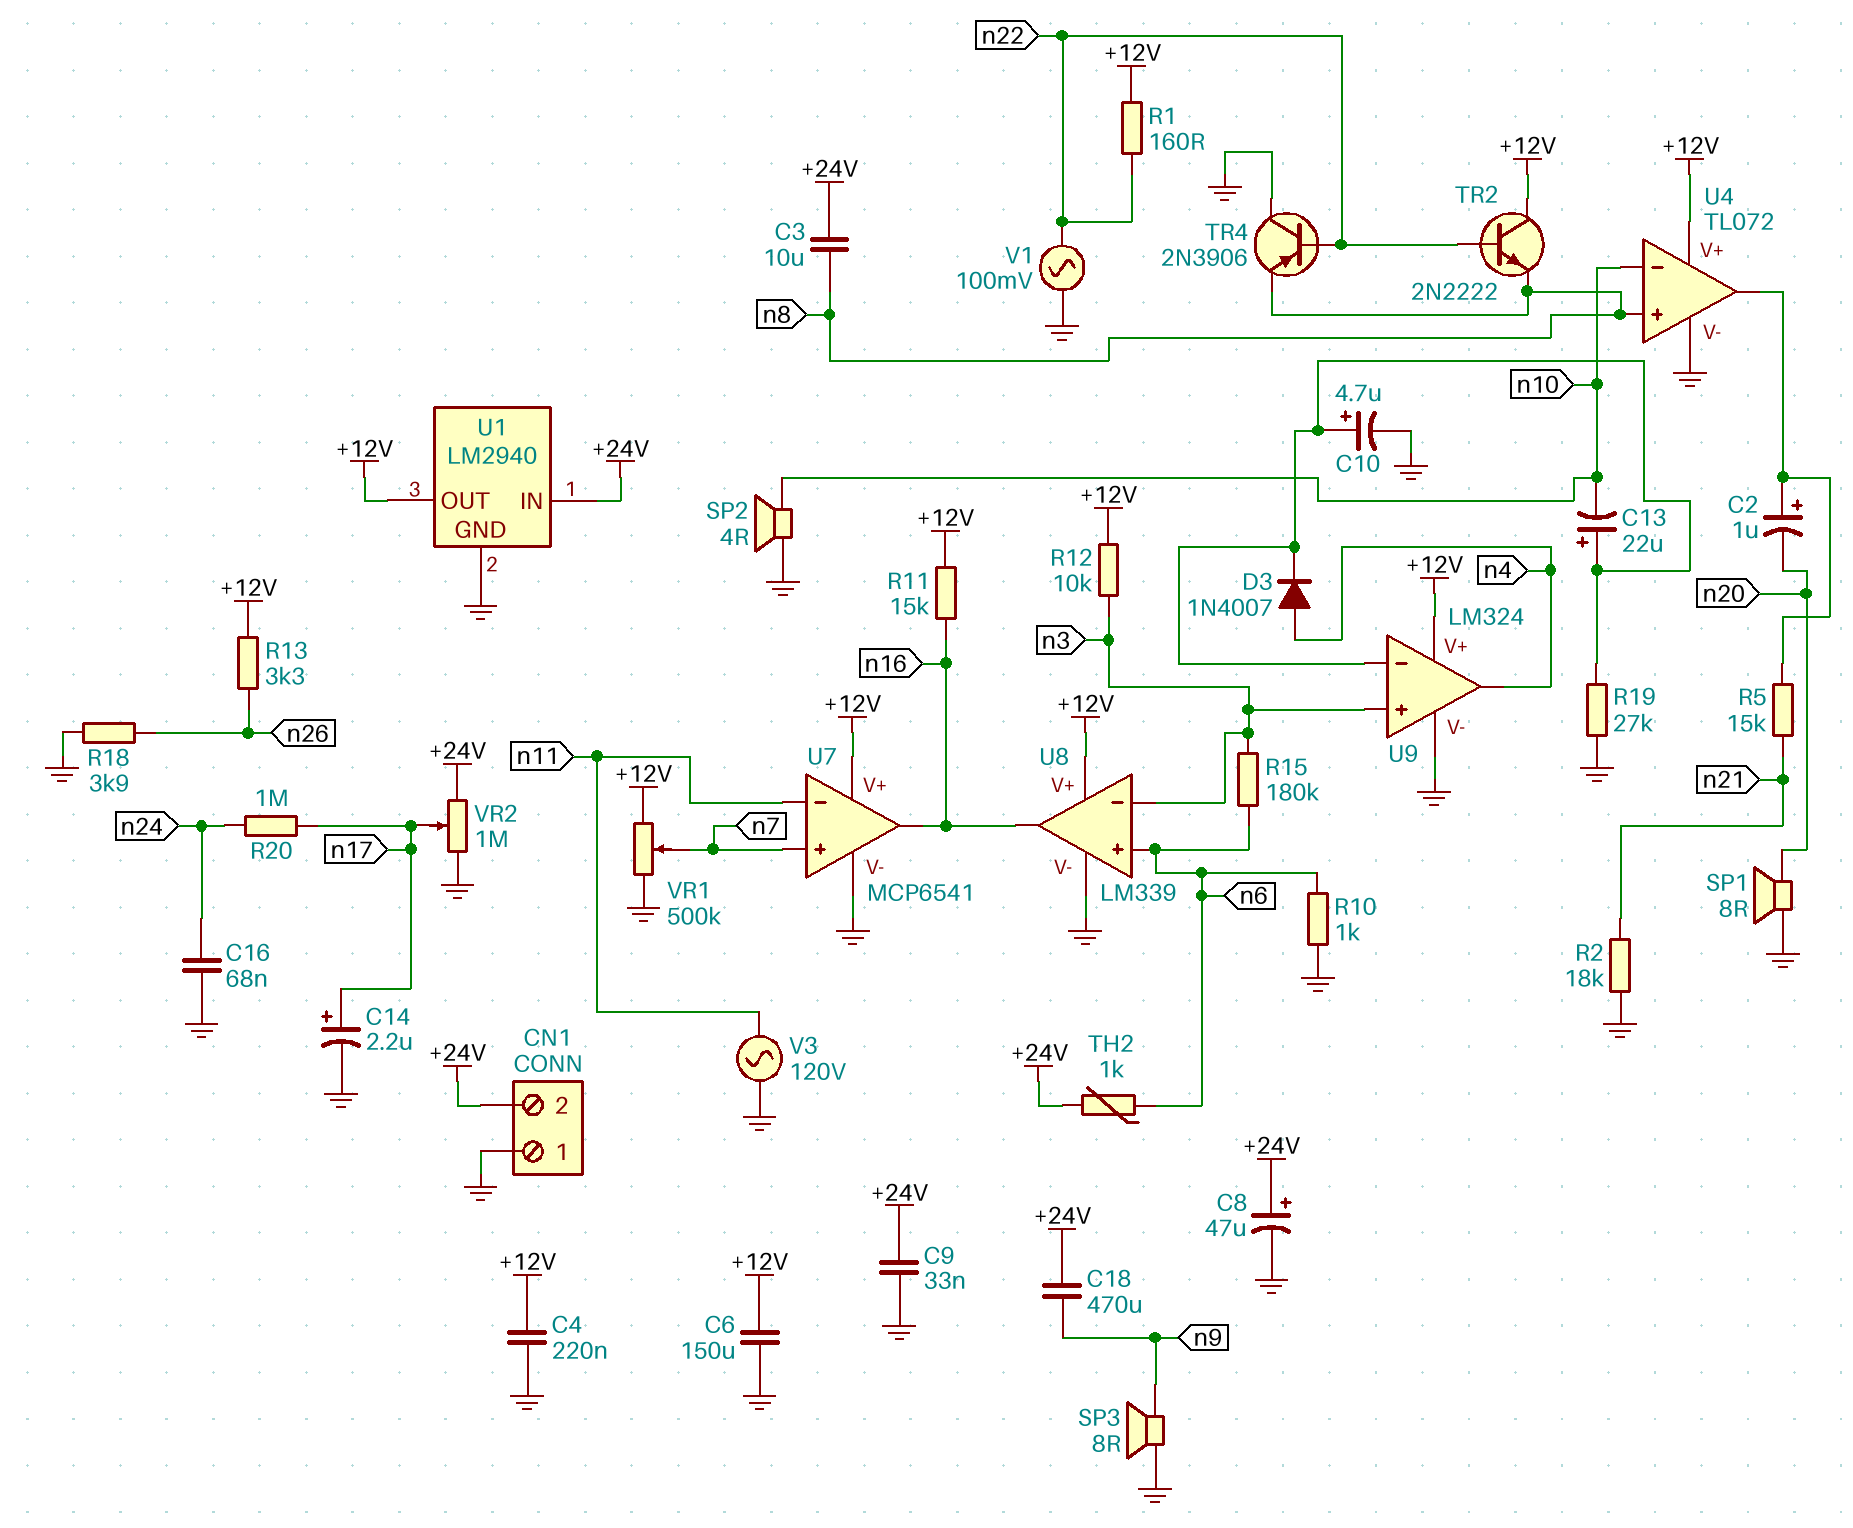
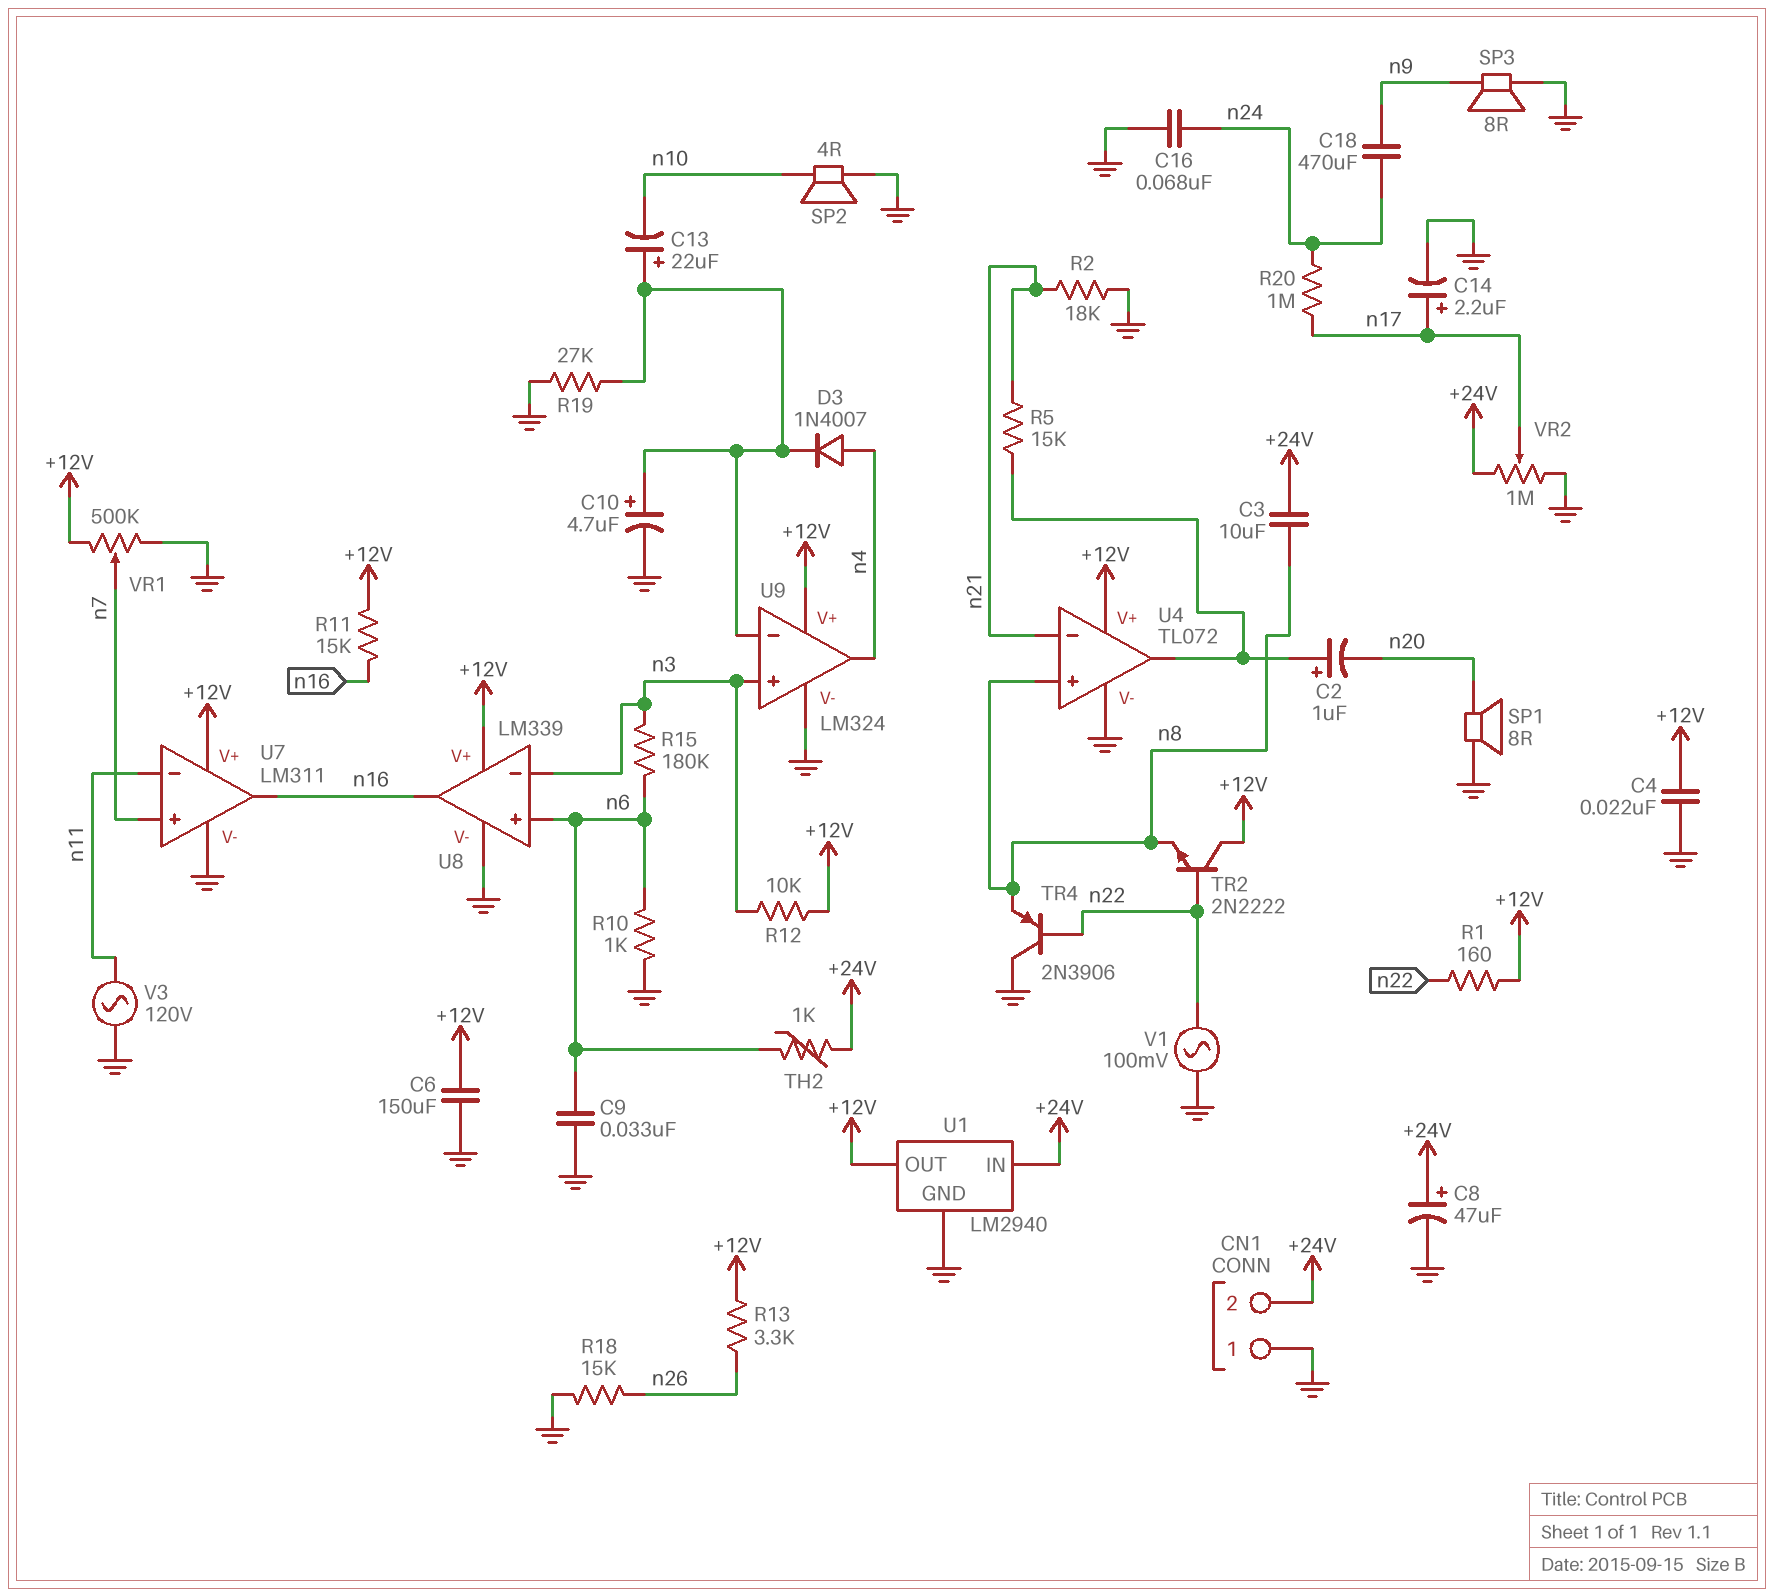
C4: 220nF (+12V, GND) -> 22nF (+12V, GND)
C9: 33nF (+24V, GND) -> 33nF (GND, n6)
C18: 470uF (+24V, n9) -> 470uF (n9, n24)
R18: 3.9k (GND, n26) -> 15k (GND, n26)
U4 pin in-: n10 -> n21
U7: MCP6541 -> LM311

